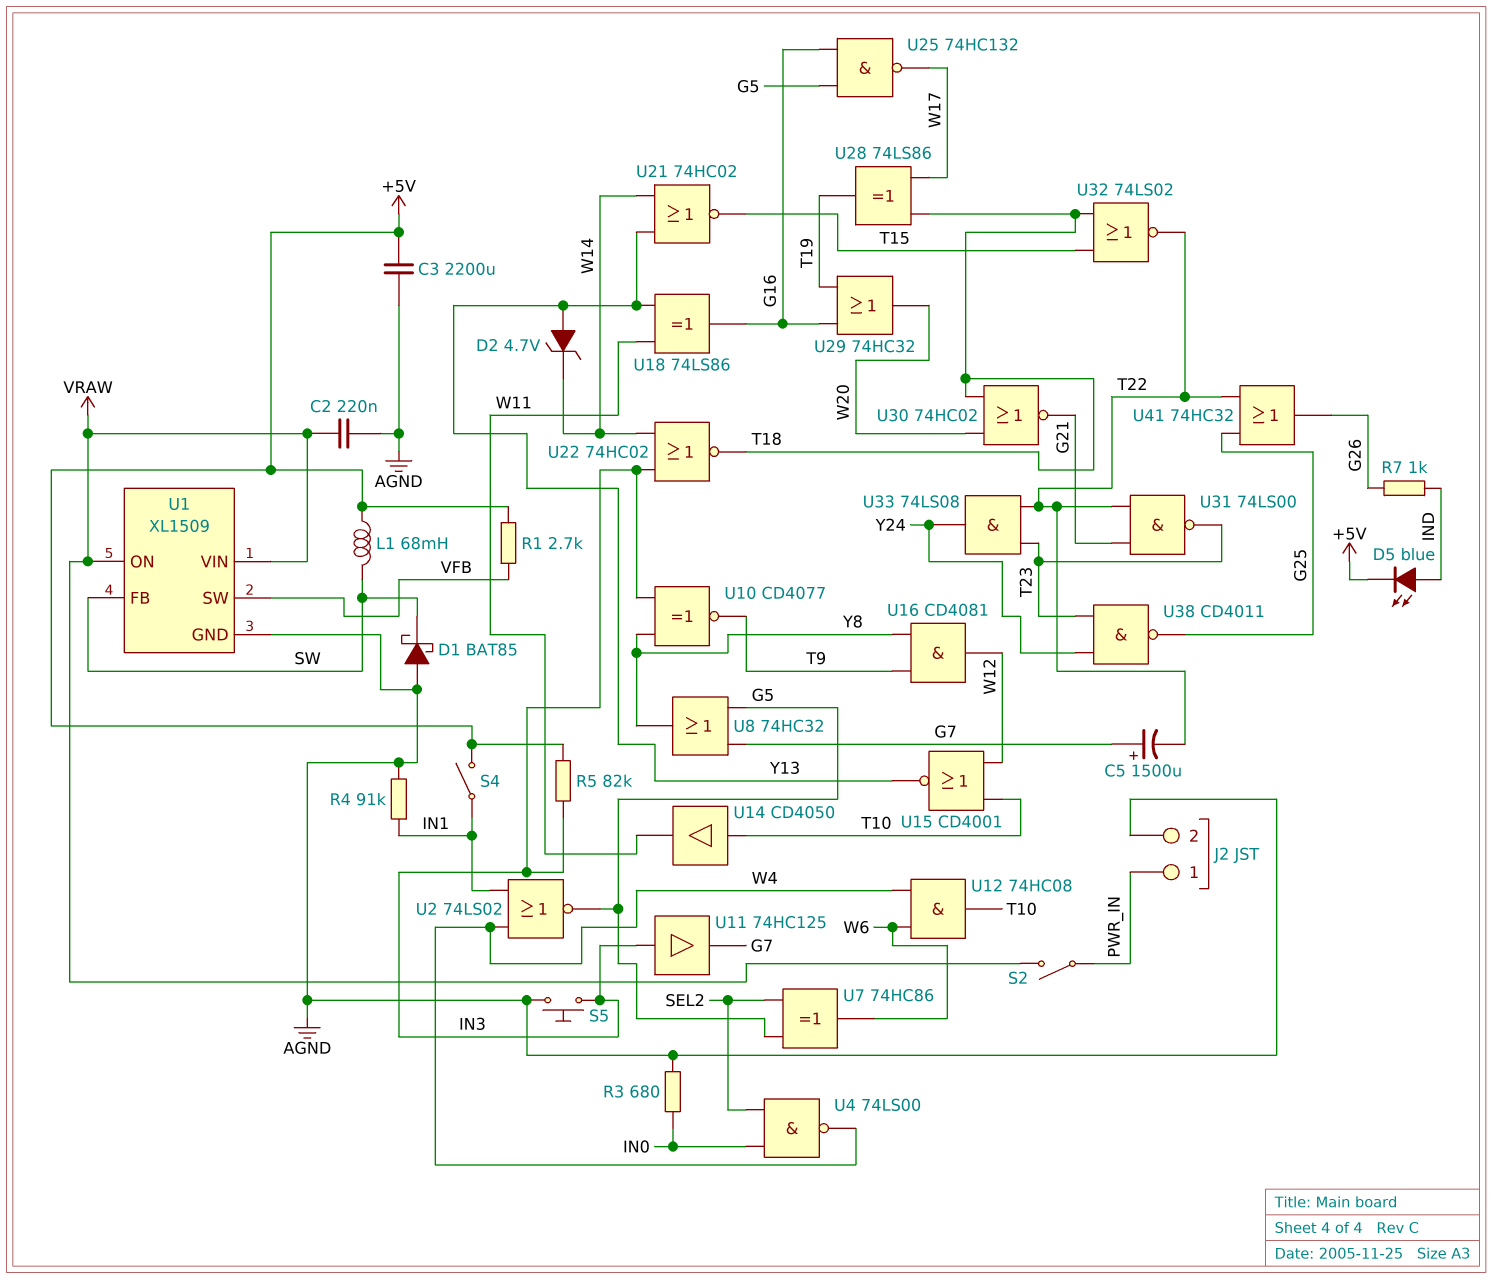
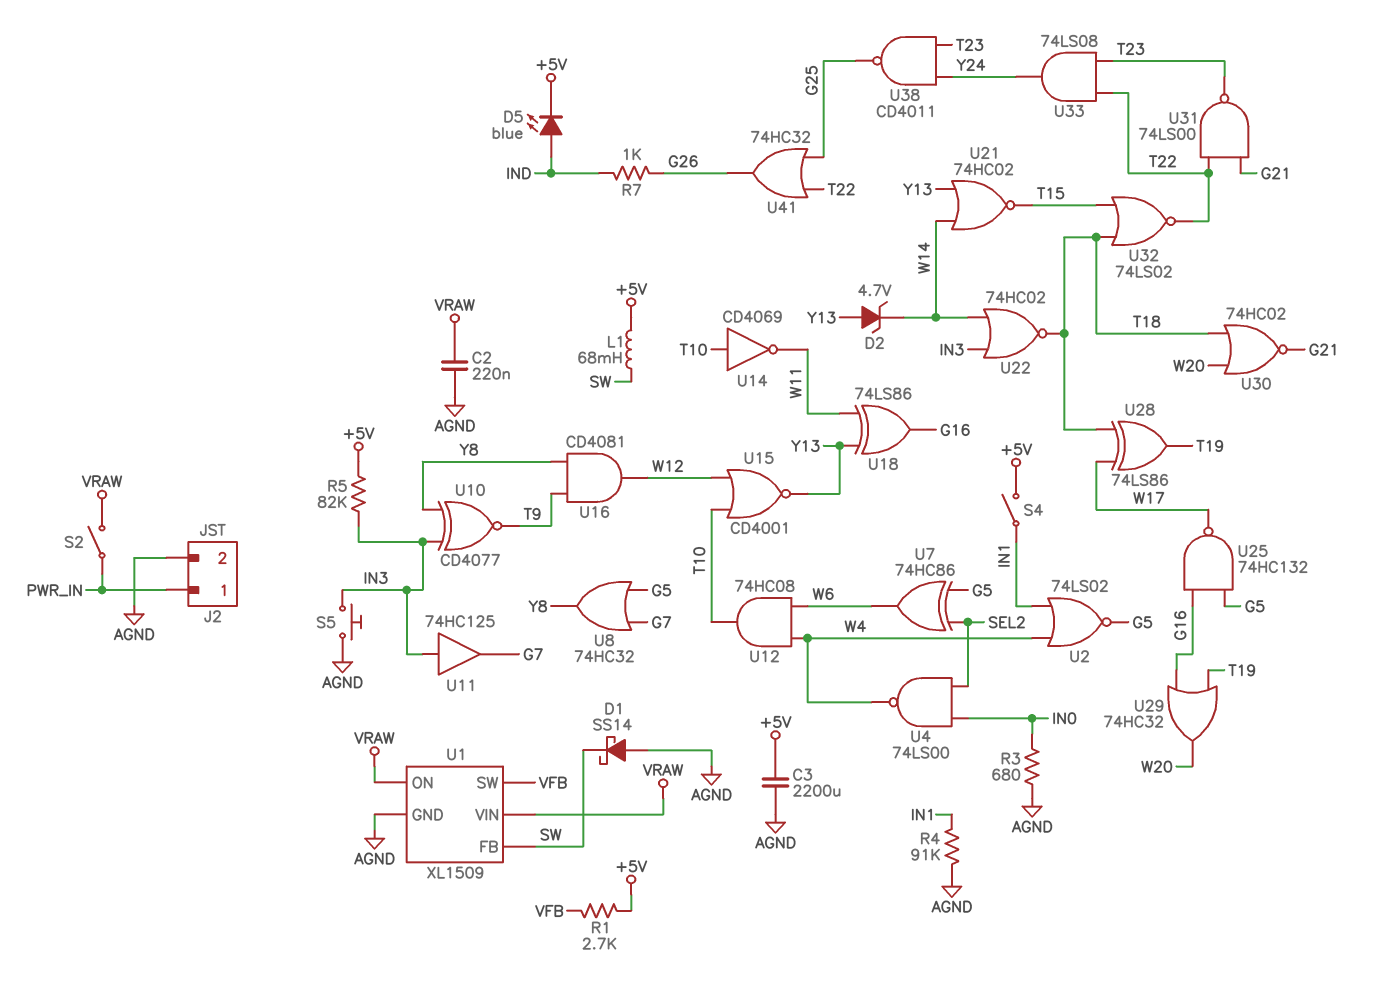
C5: 1500uF (plus G7, minus T22) -> none
D1: schottky BAT85 (A AGND, K SW) -> schottky SS14 (A AGND, K SW)
U14: buffer CD4050 (in T10, out W11) -> NOT CD4069 (in T10, out W11)

